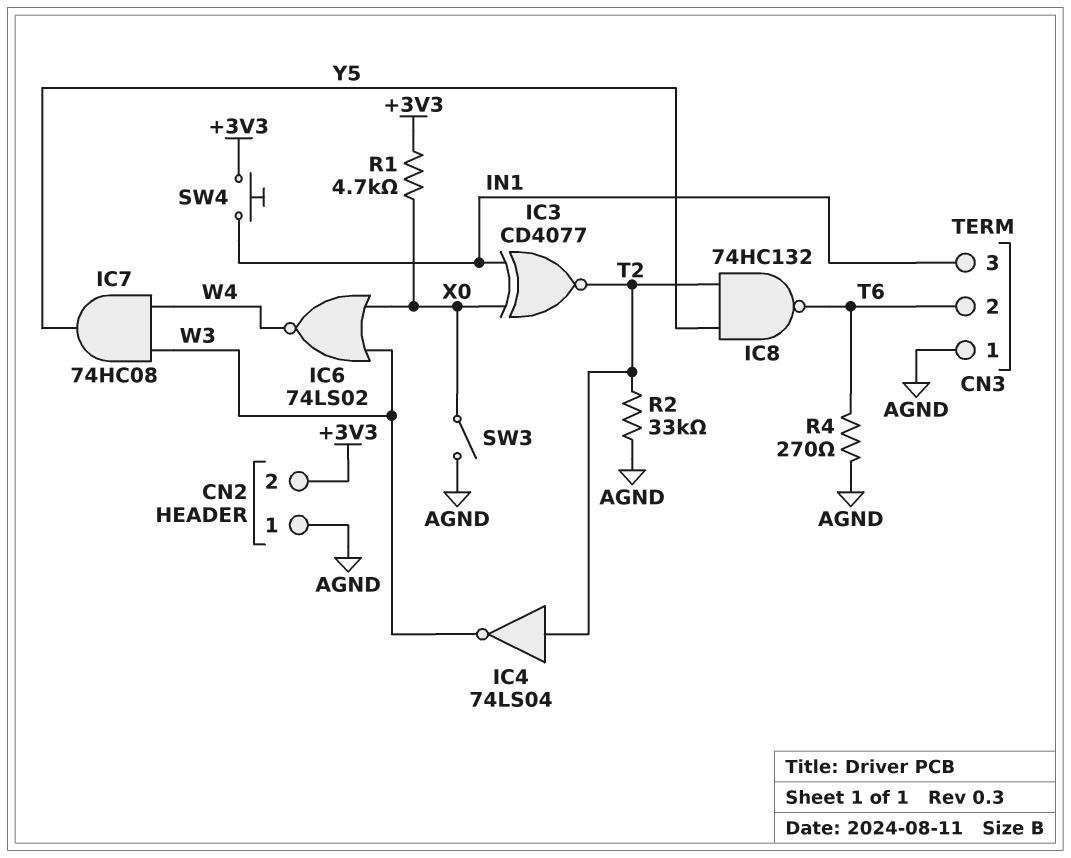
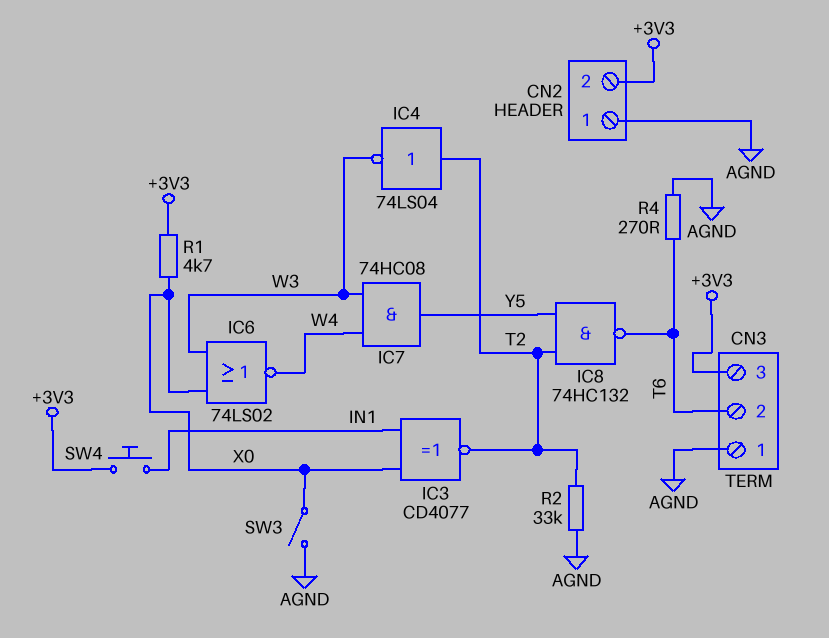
CN3 pin 3: IN1 -> +3V3

